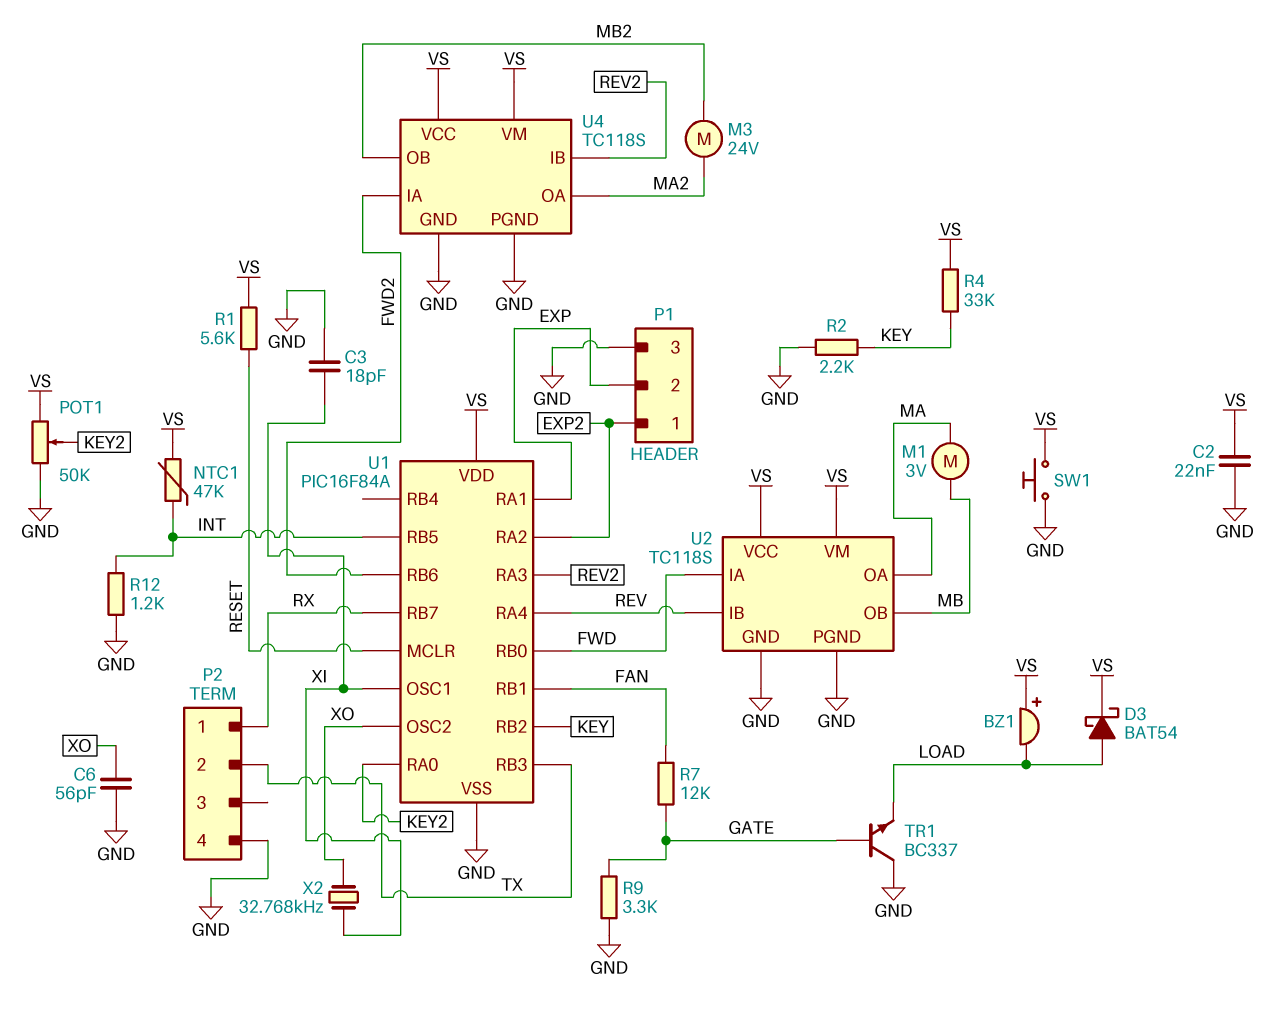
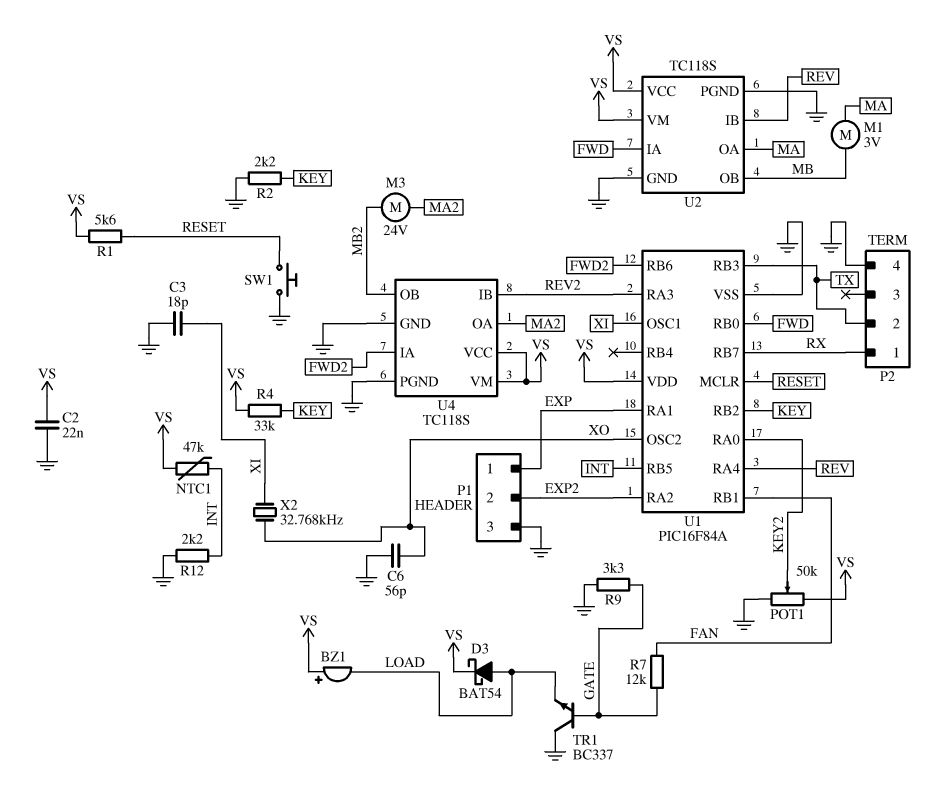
P1 pin 1: EXP2 -> EXP
P1 pin 2: EXP -> EXP2
R12: 1.2k (GND, INT) -> 2.2k (GND, INT)
SW1: button (GND, VS) -> button (GND, RESET)

